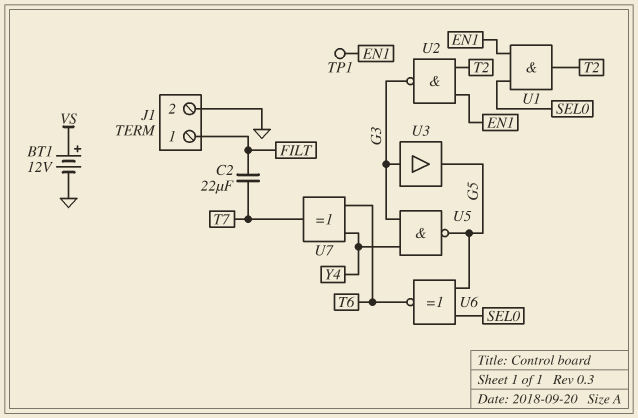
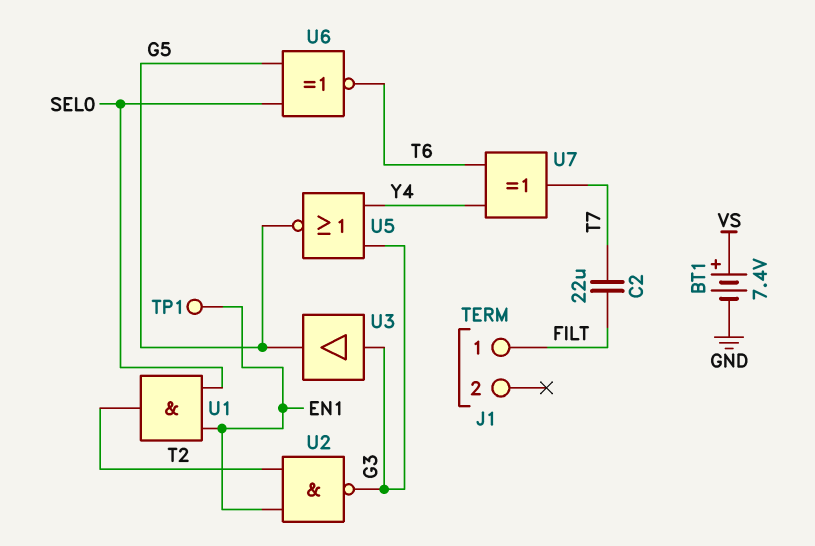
BT1: 12V (plus VS, minus GND) -> 7.4V (plus VS, minus GND)
J1 pin 2: GND -> none
U5: NAND (in G3, in Y4, out G5) -> NOR (in G3, in Y4, out G5)

